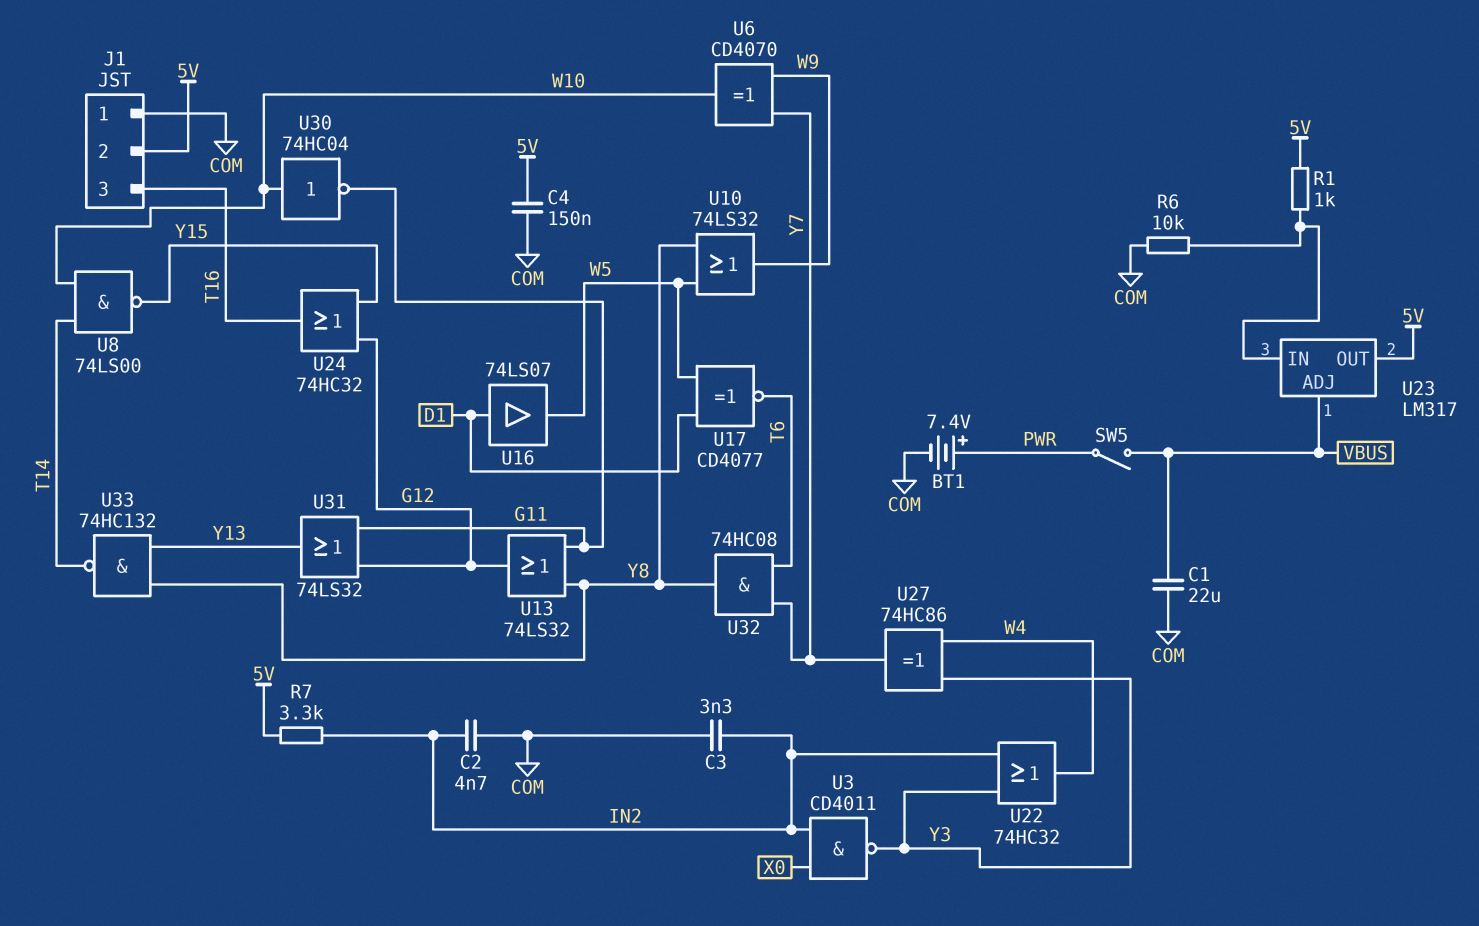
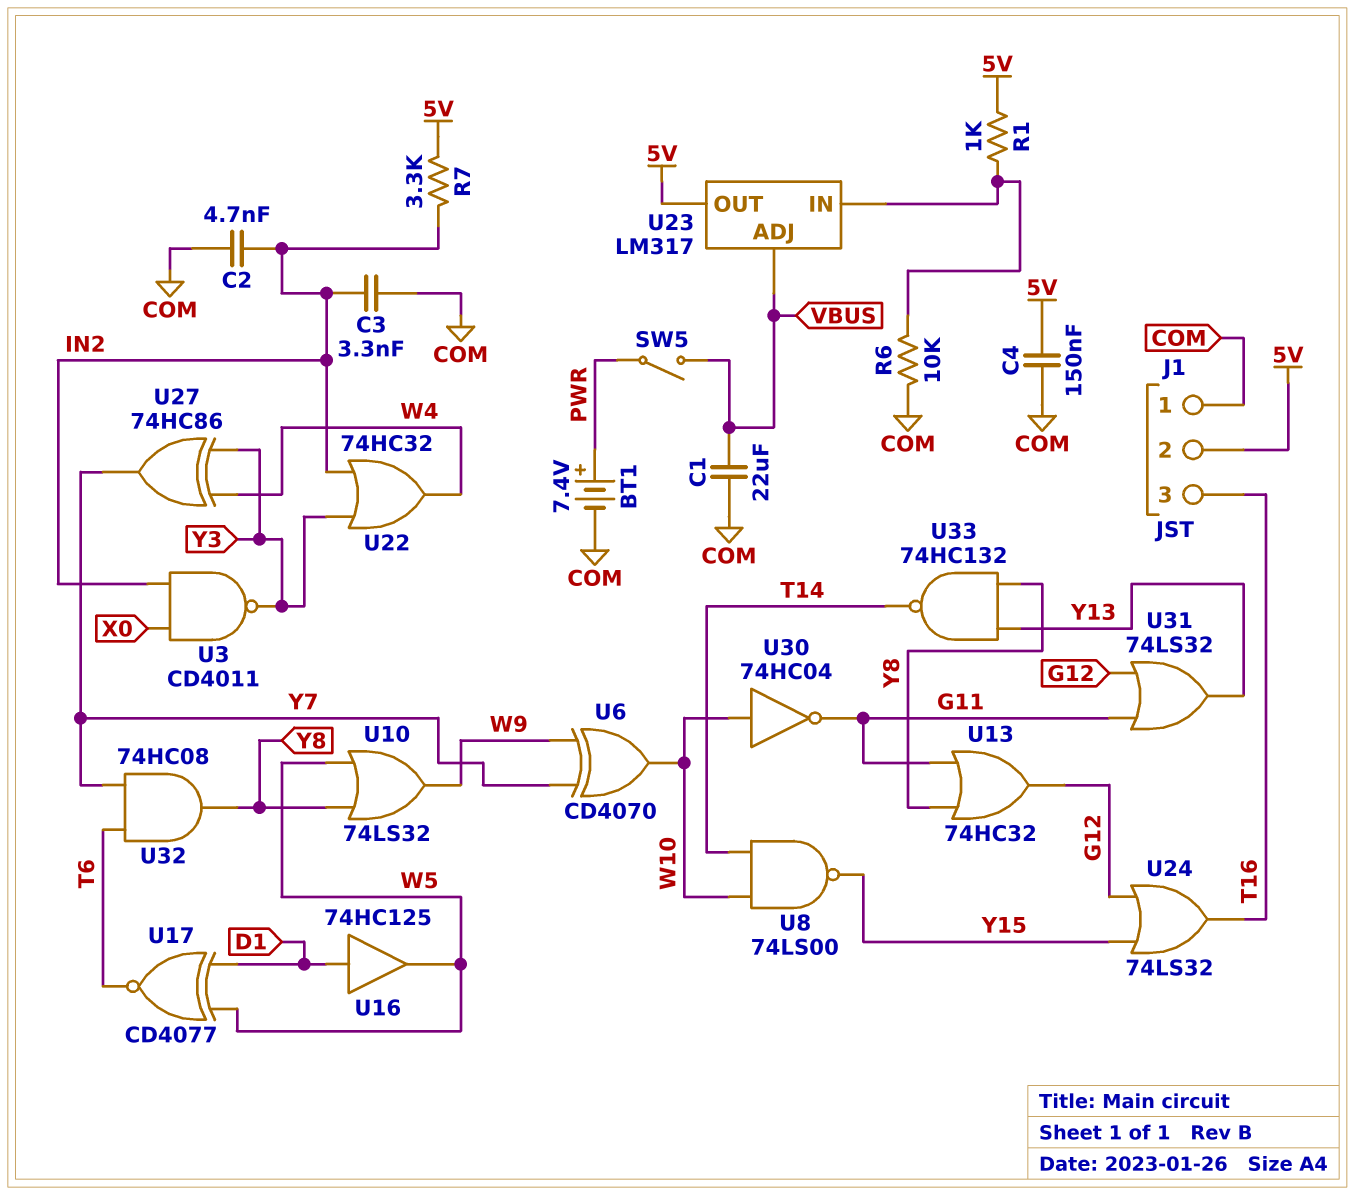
U13: OR 74LS32 (in G11, in Y8, out G12) -> OR 74HC32 (in G11, in Y8, out G12)
U16: buffer 74LS07 (in D1, out W5) -> buffer 74HC125 (in D1, out W5)
U24: OR 74HC32 (in G12, in Y15, out T16) -> OR 74LS32 (in G12, in Y15, out T16)

